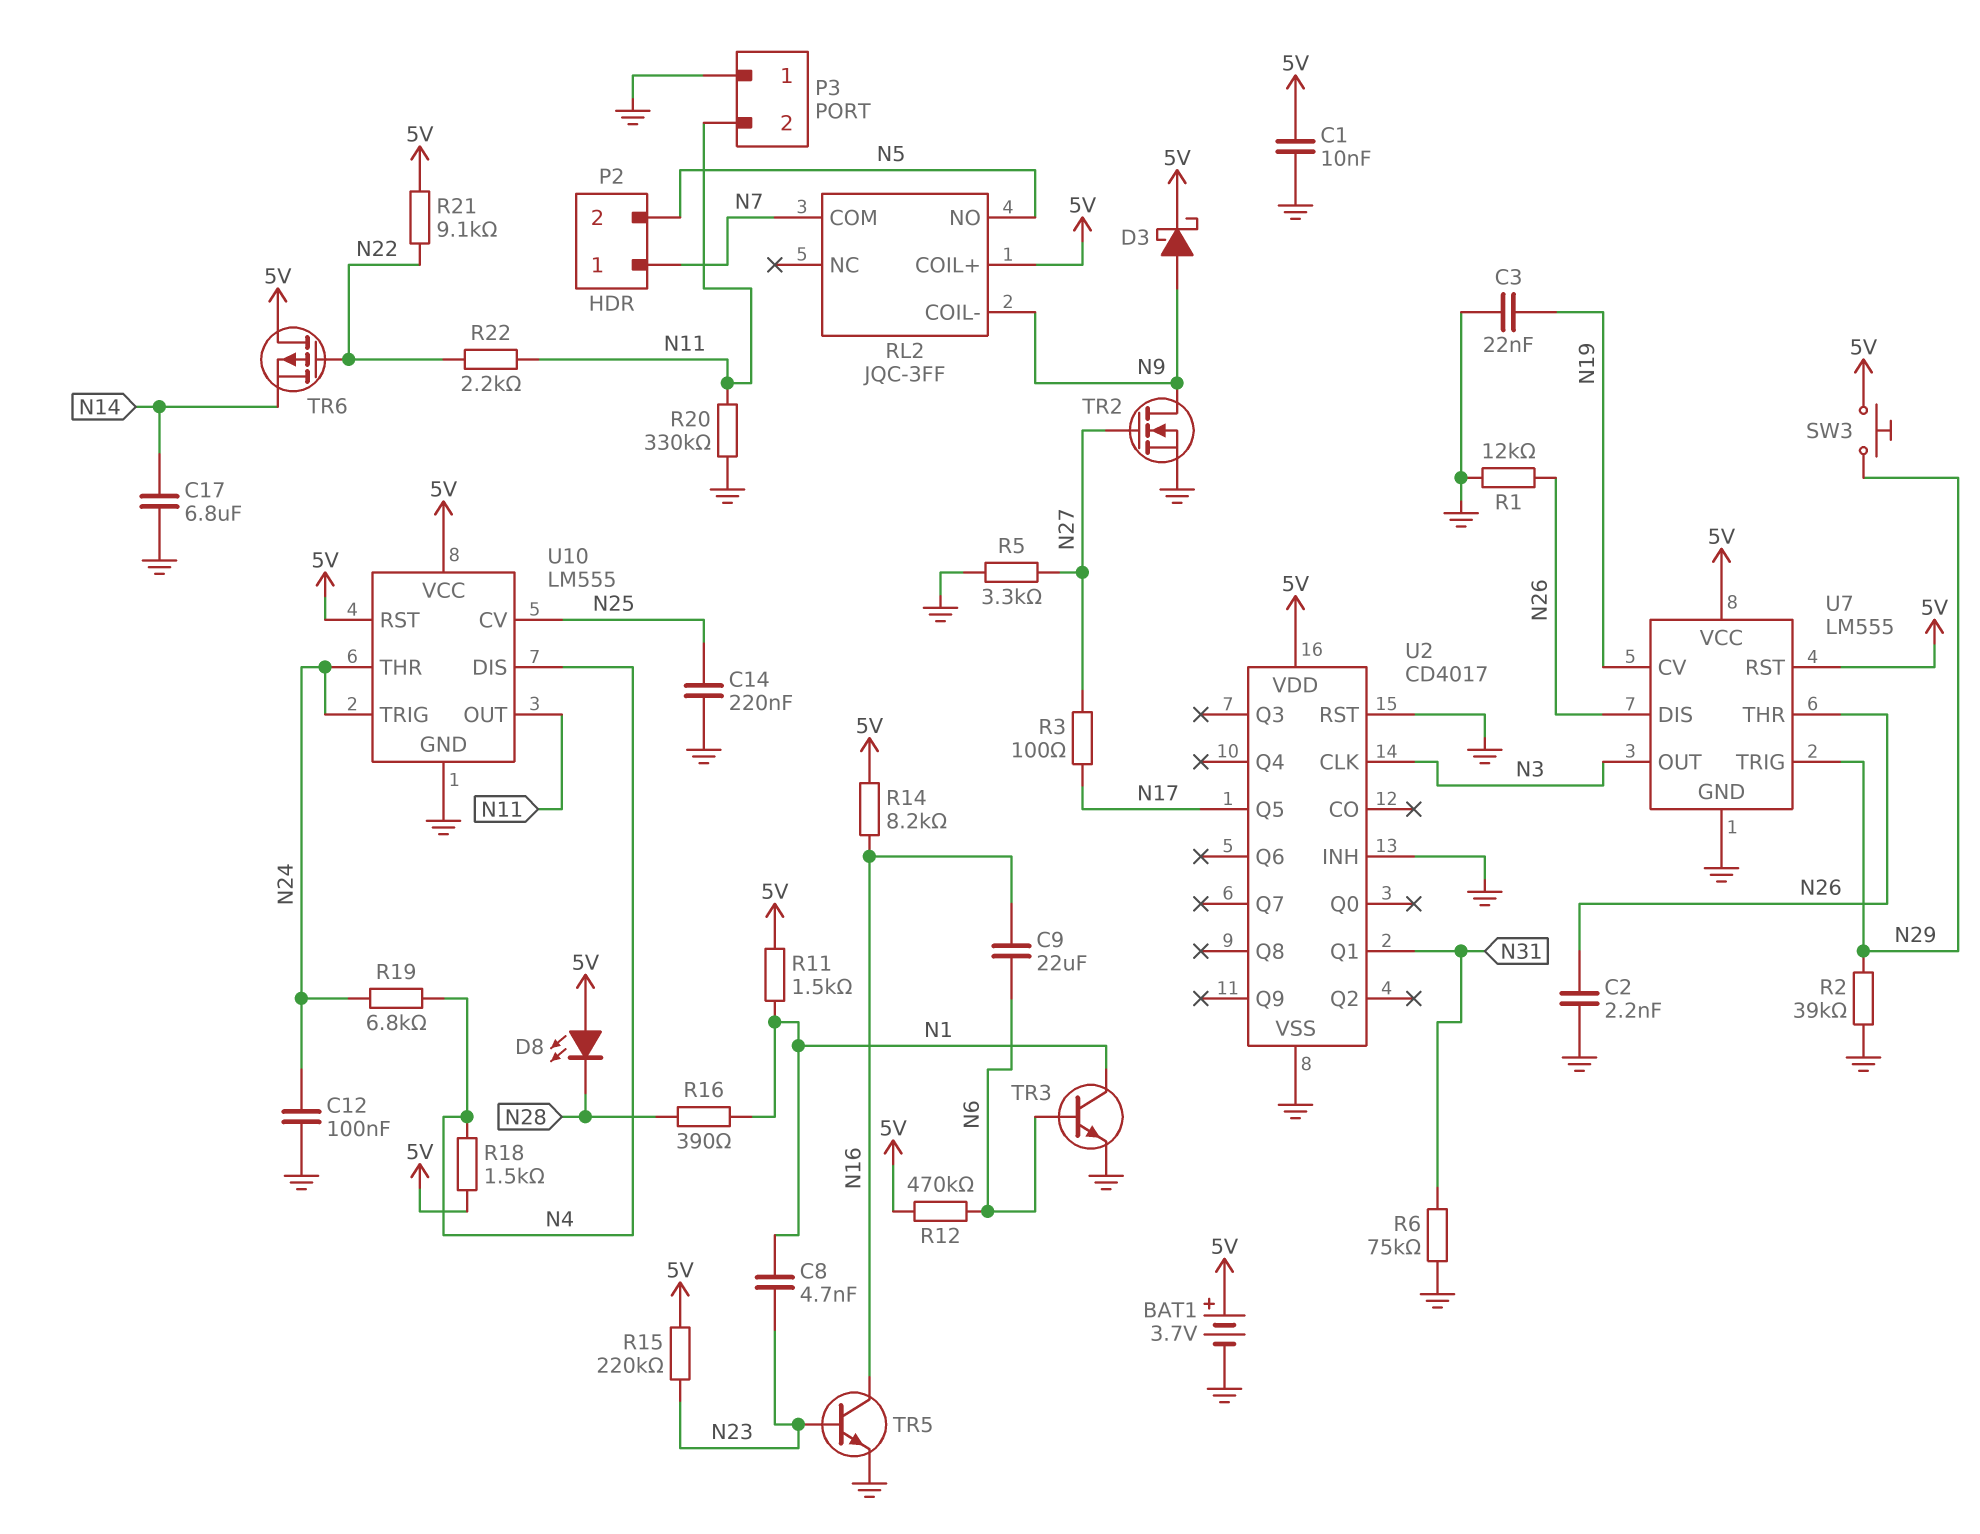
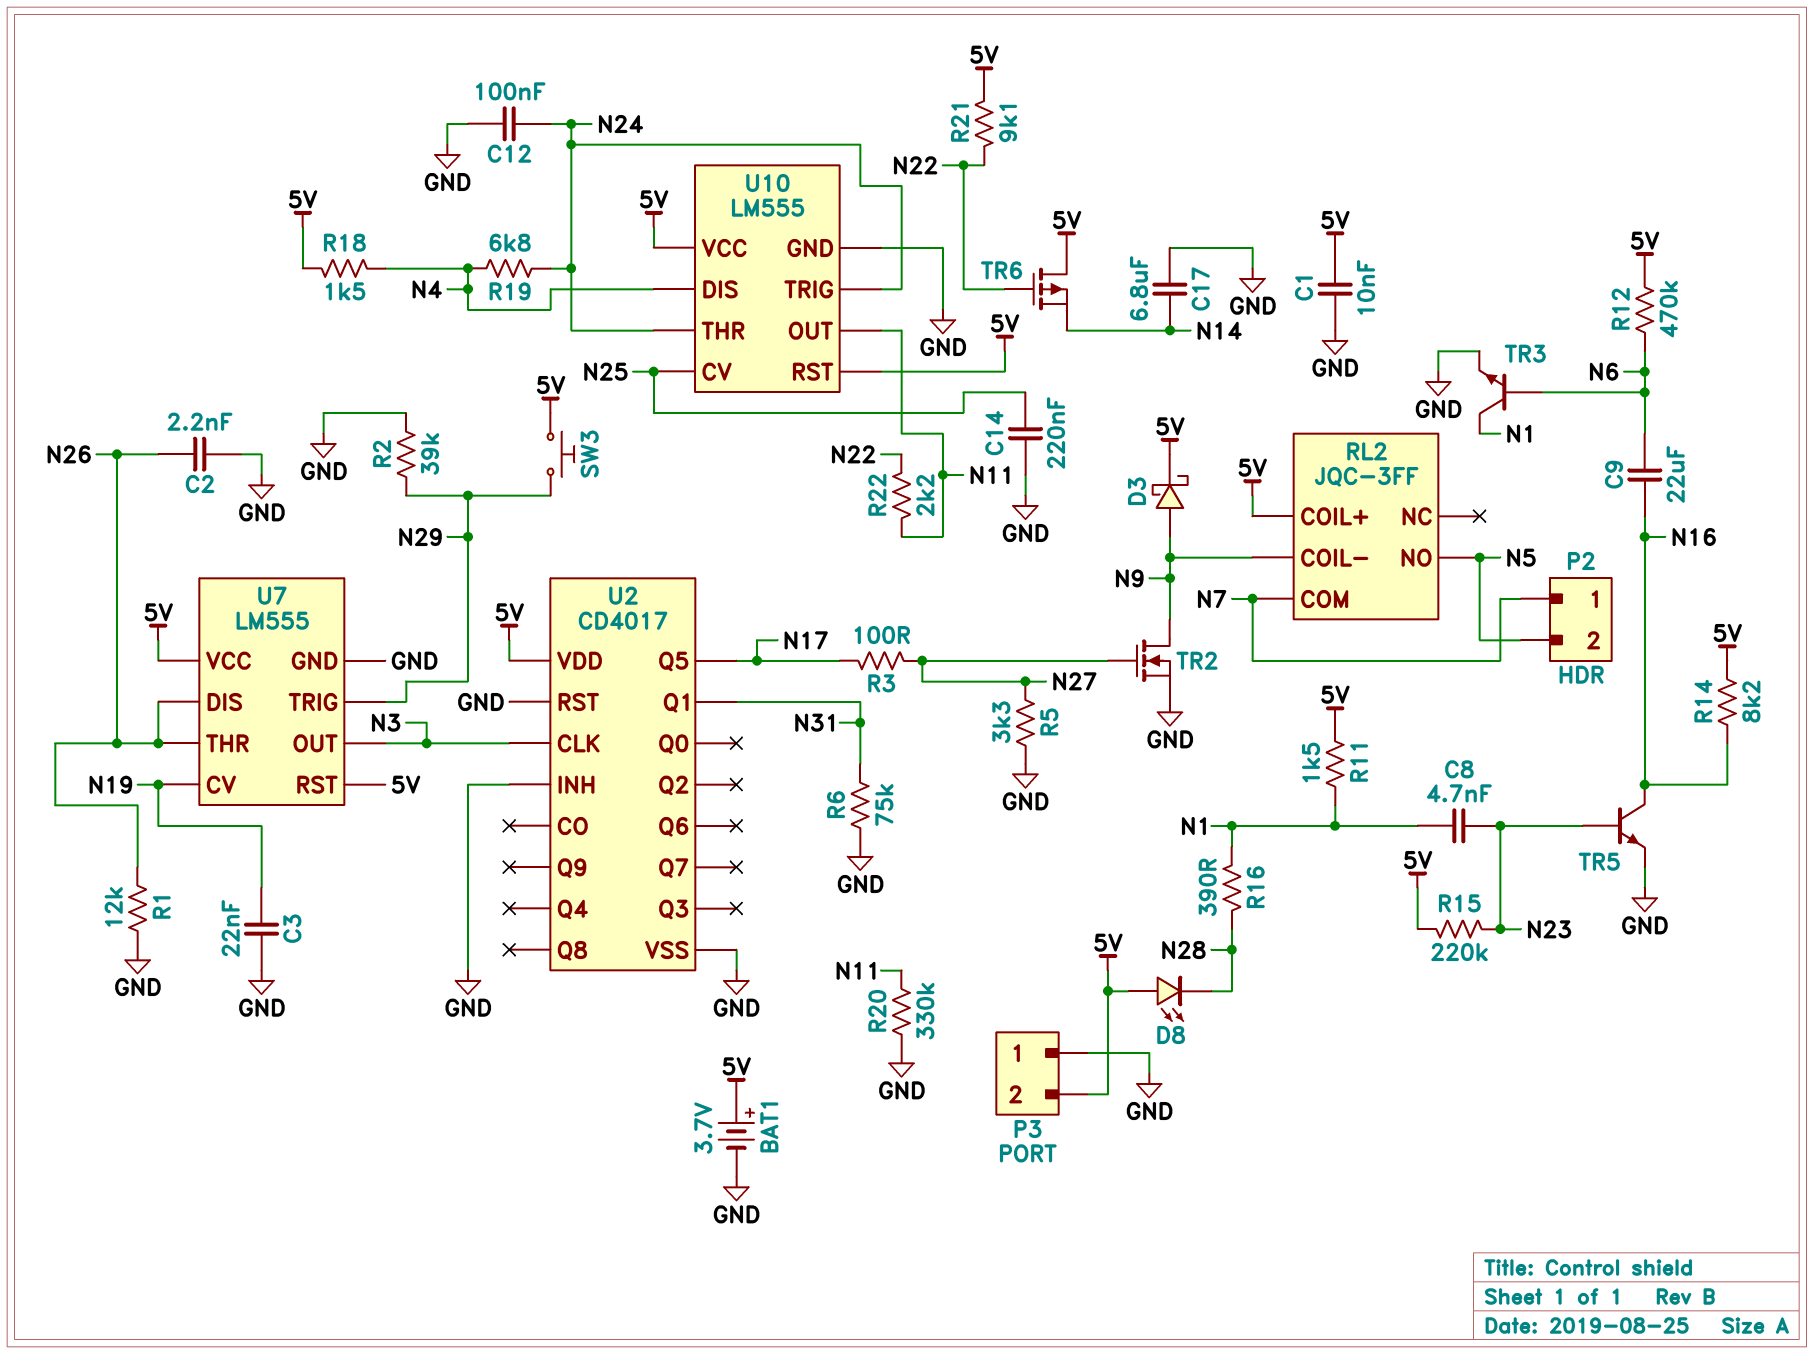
P3 pin 2: N11 -> 5V

